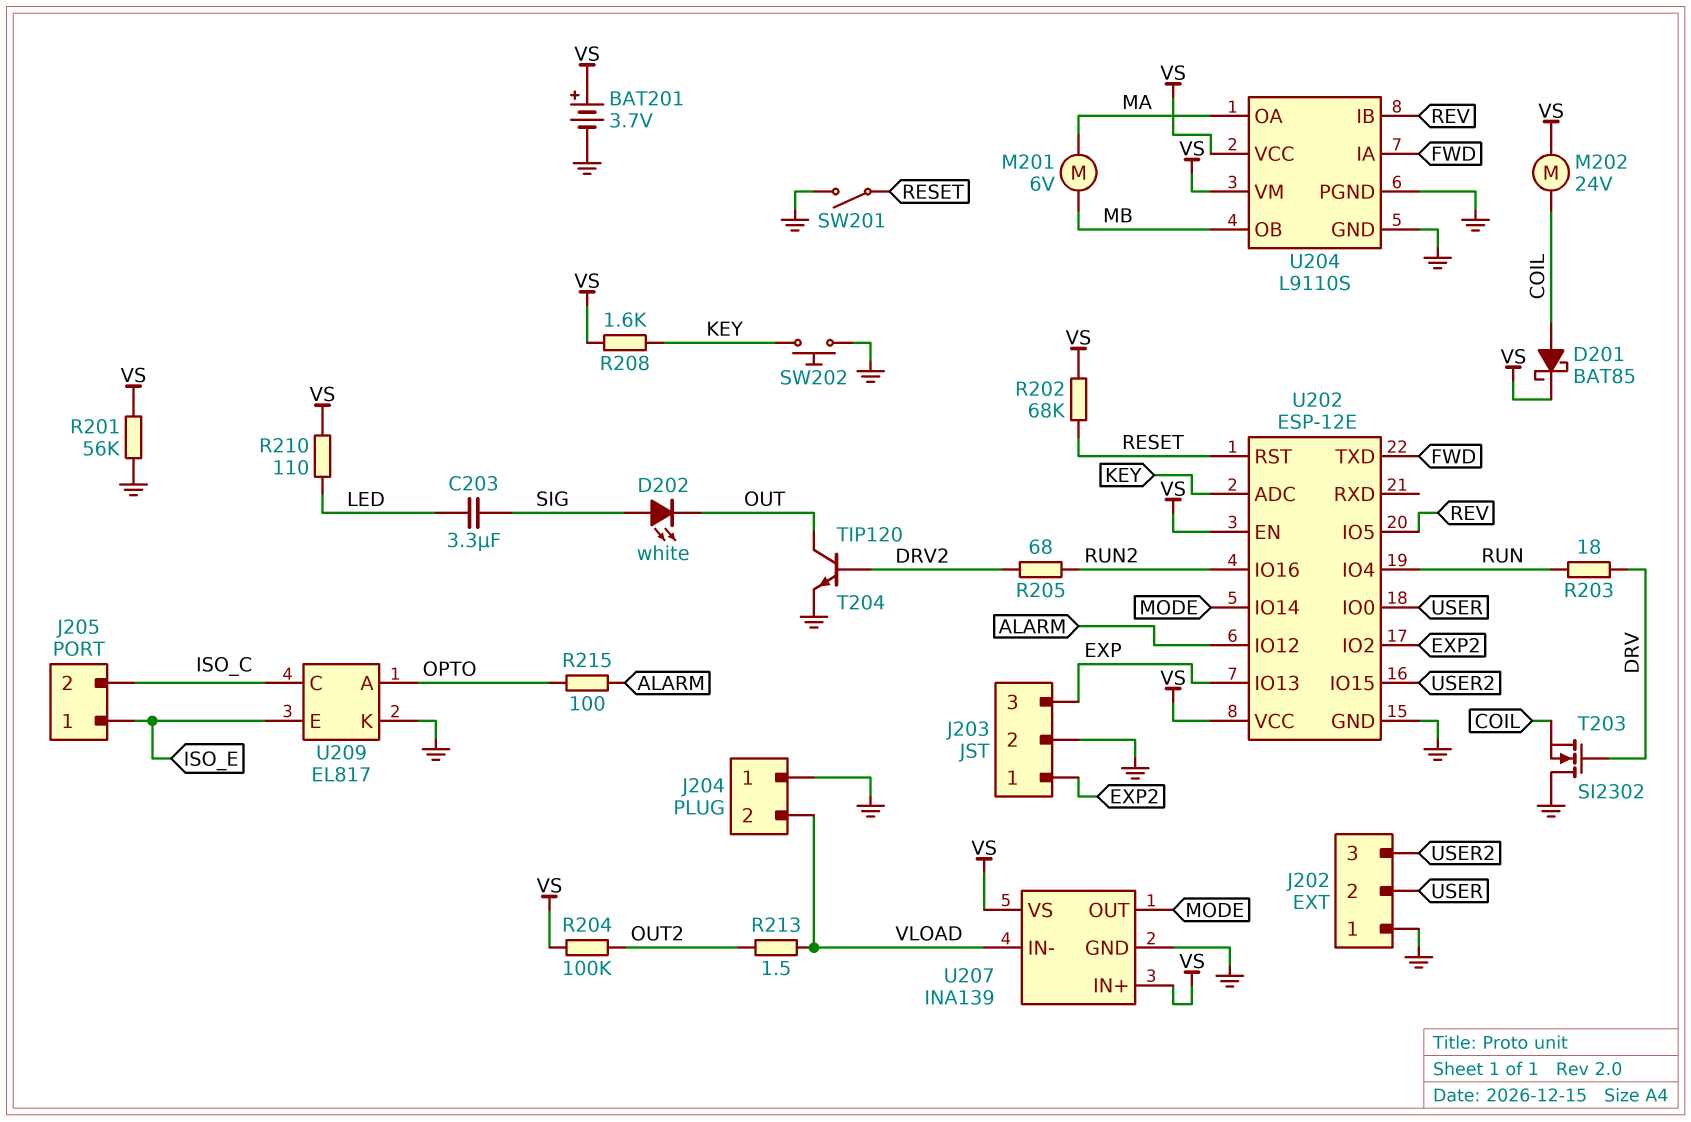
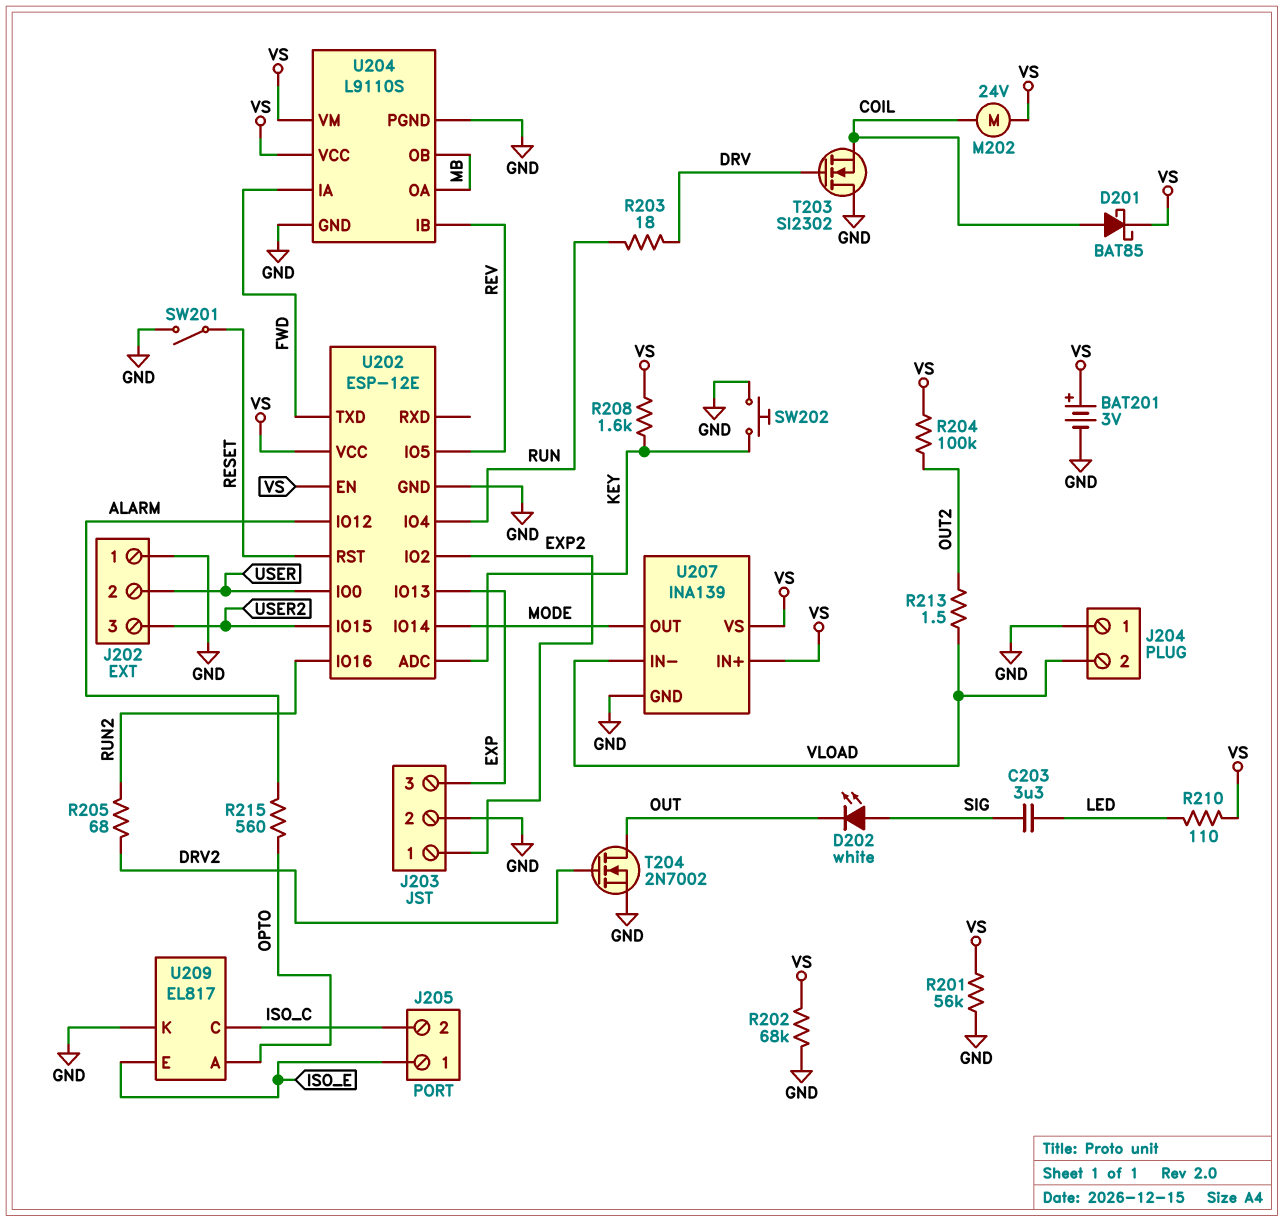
BAT201: 3.7V (plus VS, minus GND) -> 3V (plus VS, minus GND)
M201: motor 6V (MA, MB) -> none
R202: 68k (RESET, VS) -> 68k (GND, VS)
R215: 100 (ALARM, OPTO) -> 560 (ALARM, OPTO)
T204: NPN TIP120 (B DRV2, C OUT, E GND) -> NMOS 2N7002 (G DRV2, D OUT, S GND)
U204 pin OA: MA -> MB

